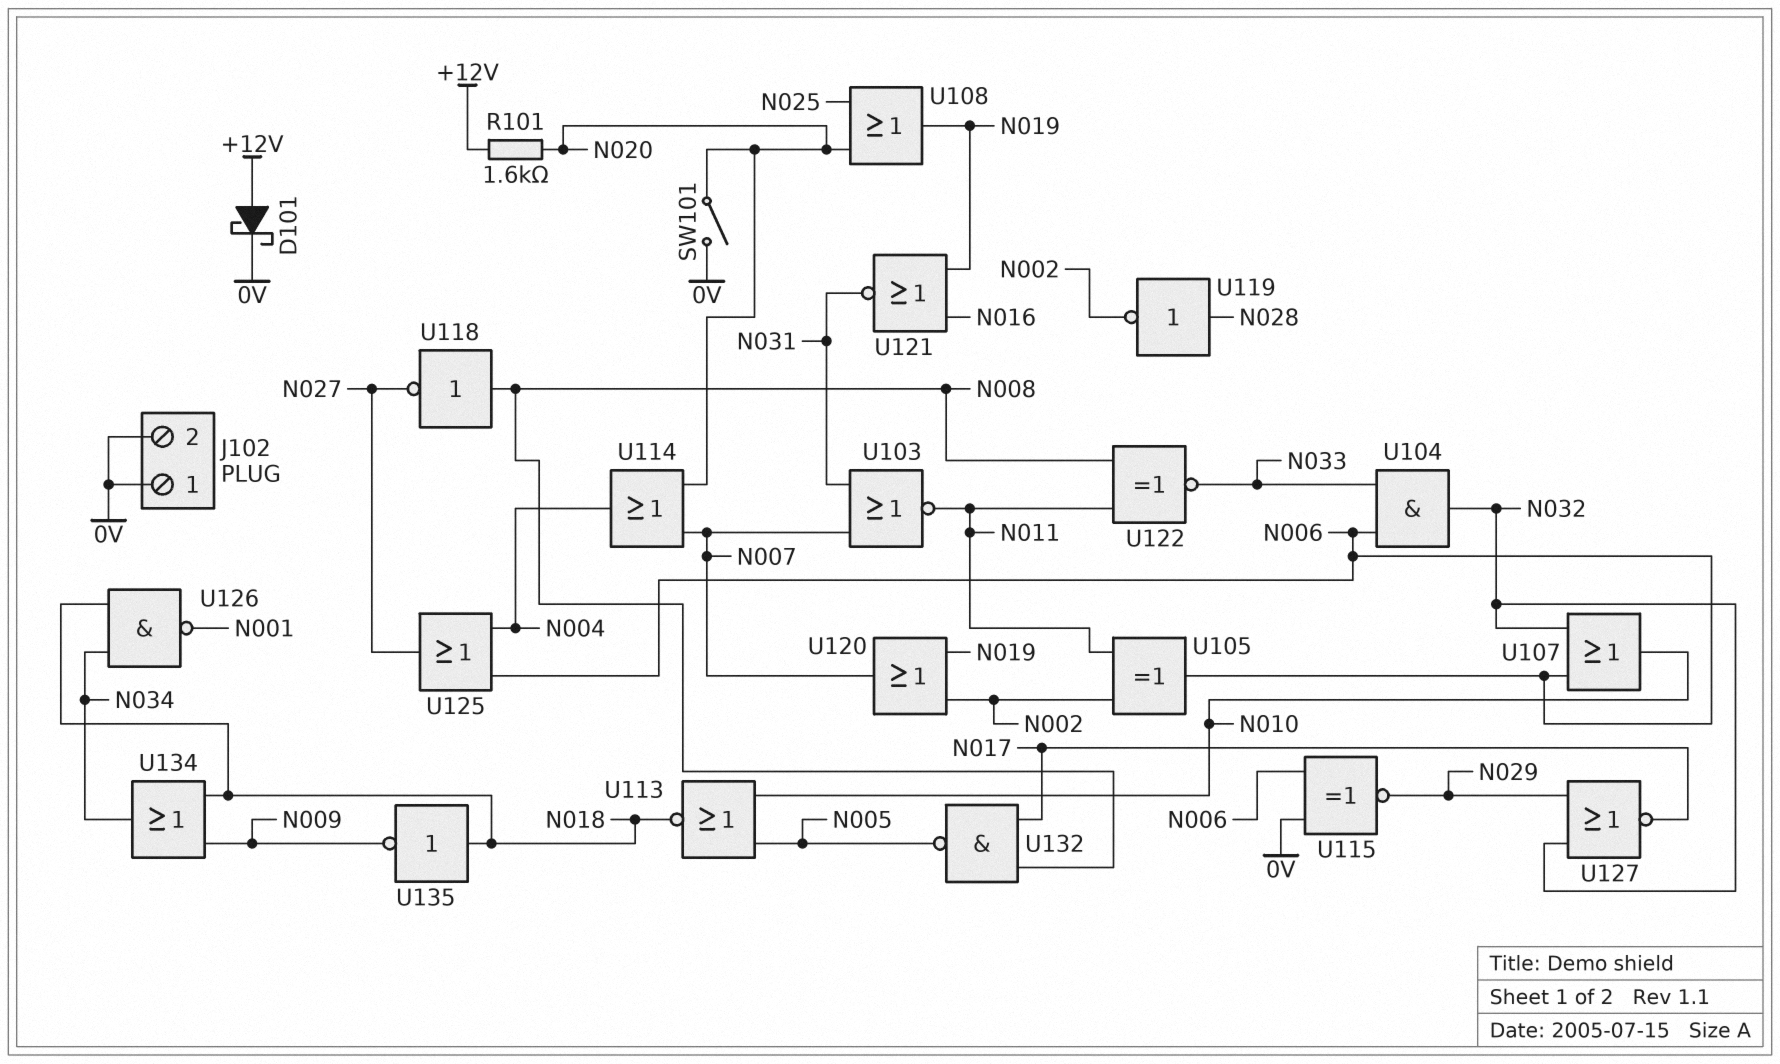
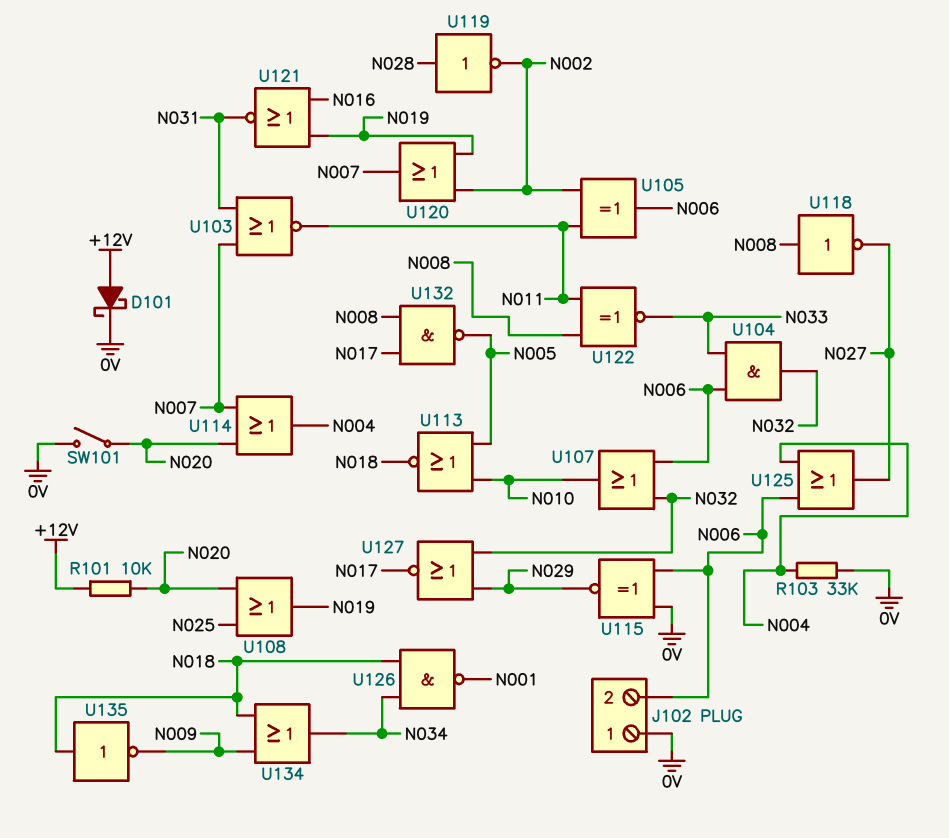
J102 pin 2: 0V -> N006
R101: 1.6k (+12V, N020) -> 10k (+12V, N020)
R103: none -> 33k (0V, N004)

